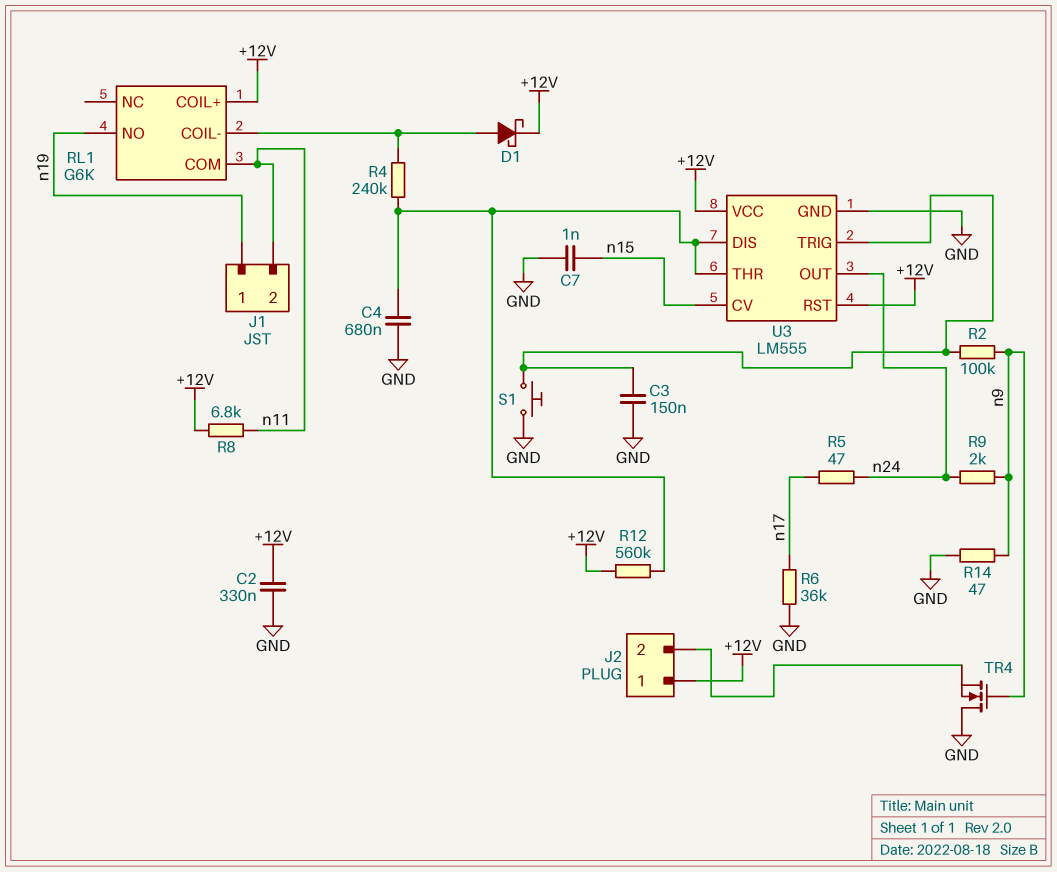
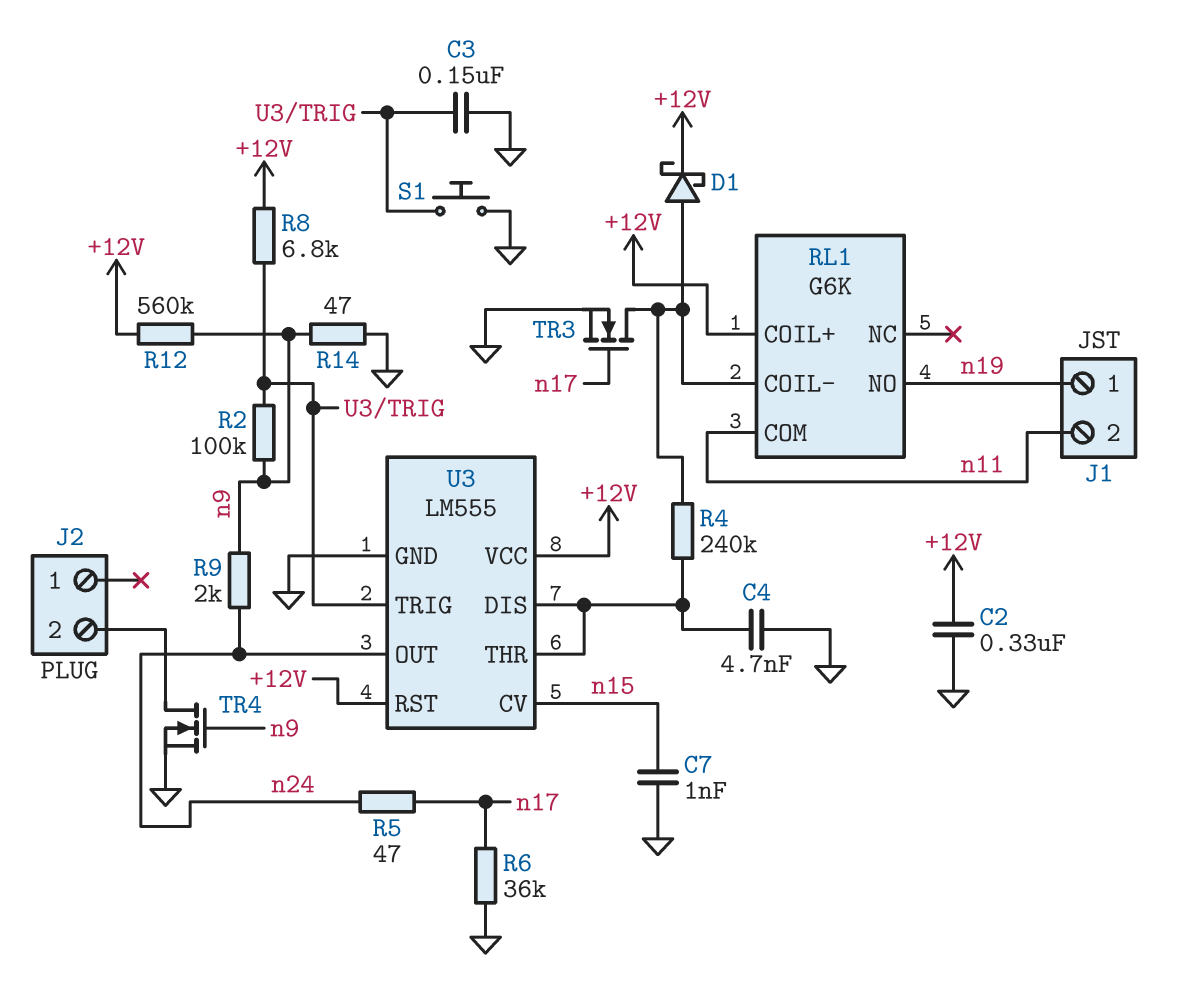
C4: 680nF (GND, U3/DIS) -> 4.7nF (GND, U3/DIS)
J2 pin 1: +12V -> none
R8: 6.8k (+12V, n11) -> 6.8k (+12V, U3/TRIG)
R12: 560k (+12V, U3/DIS) -> 560k (+12V, n9)
TR3: none -> NMOS (G n17, D RL1/COIL-, S GND)
TR4: NMOS (G n9, D GND, S J2/2) -> NMOS (G n9, D J2/2, S GND)

